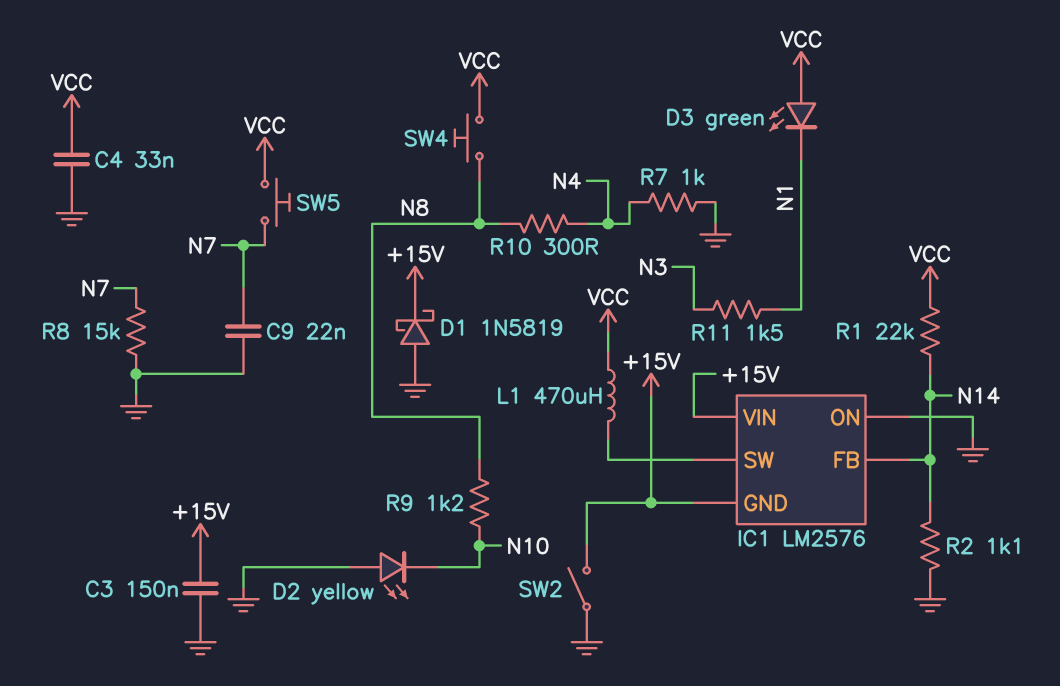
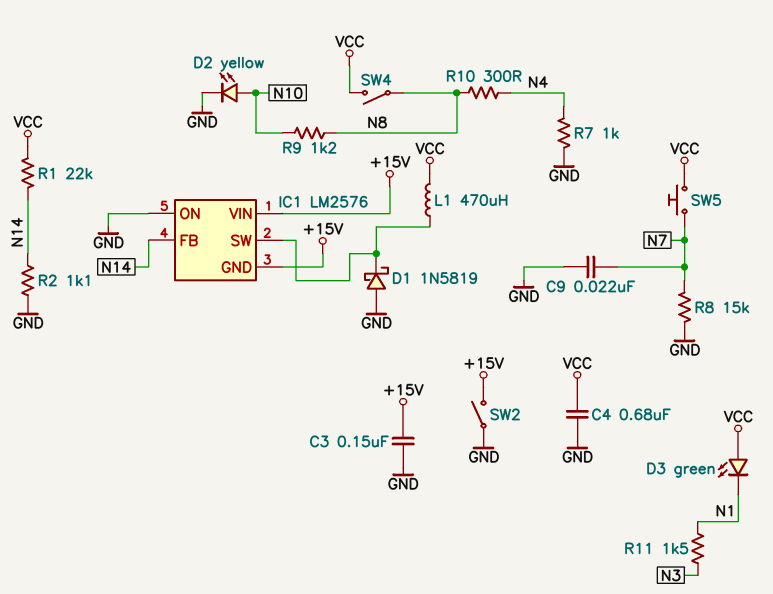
C4: 33nF (GND, VCC) -> 680nF (GND, VCC)
D1: schottky 1N5819 (A GND, K +15V) -> schottky 1N5819 (A GND, K IC1/SW)
D2: LED yellow (A GND, K N10) -> LED yellow (A N10, K GND)
SW4: button (N8, VCC) -> switch (N8, VCC)

